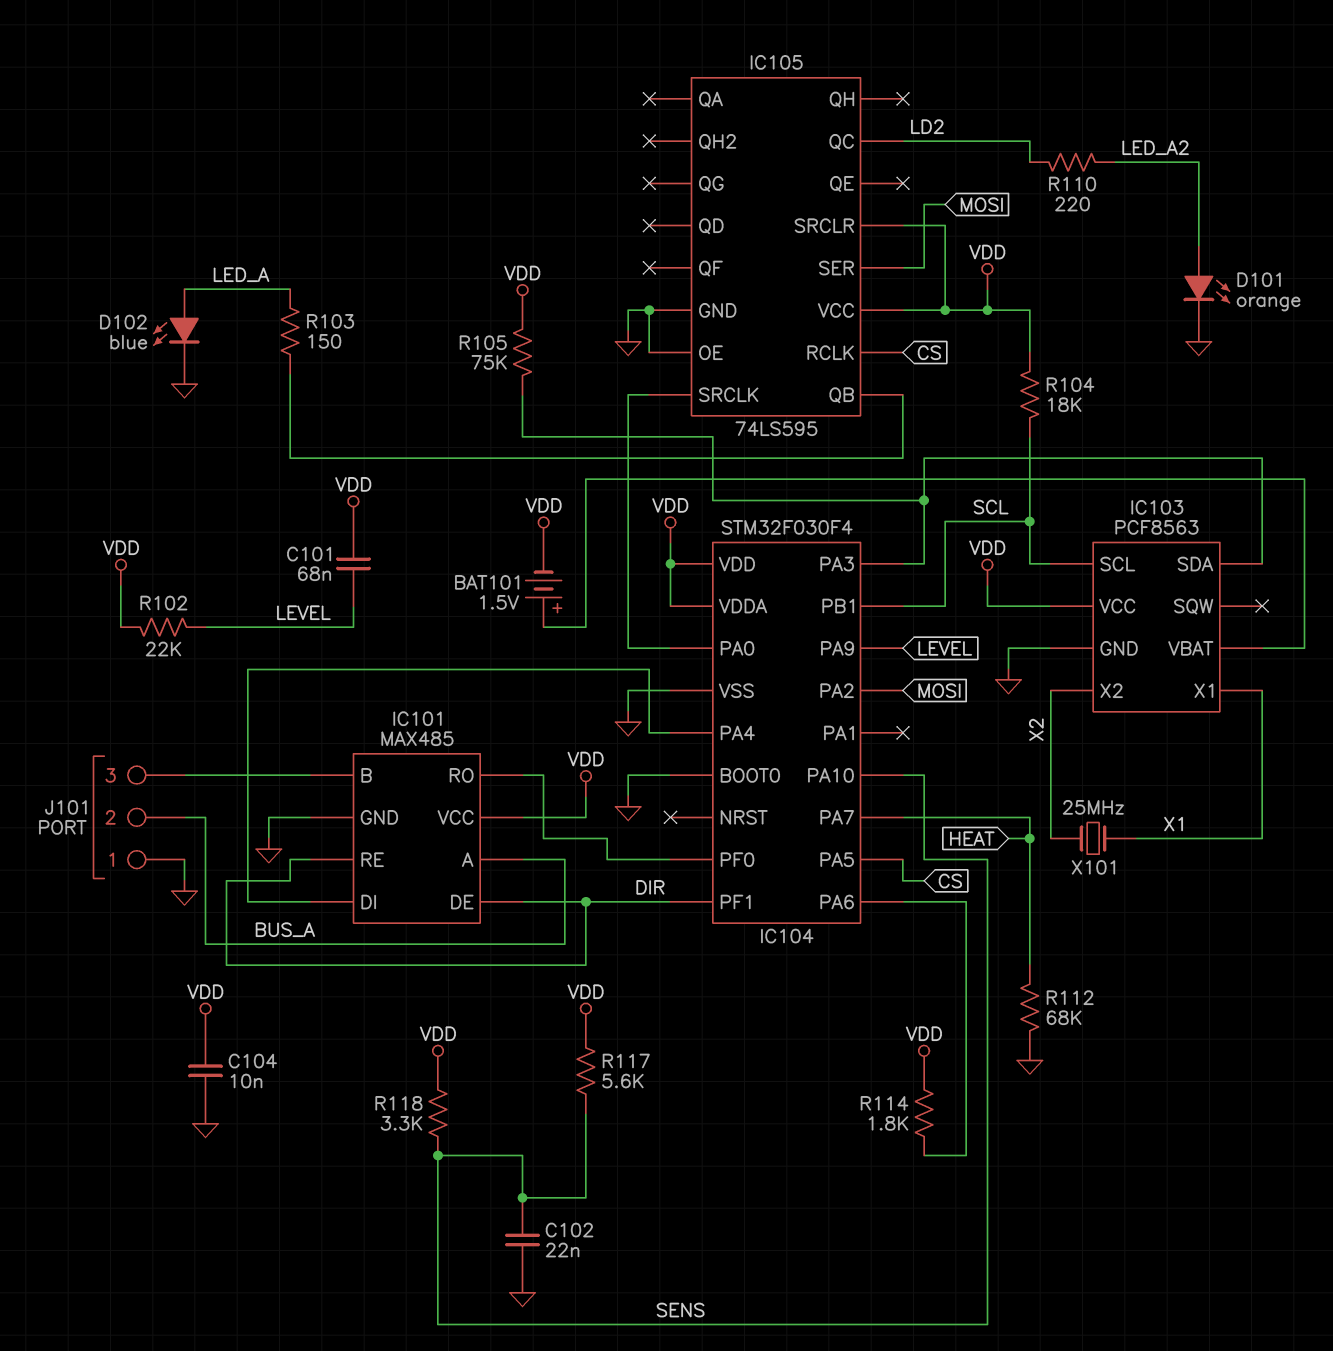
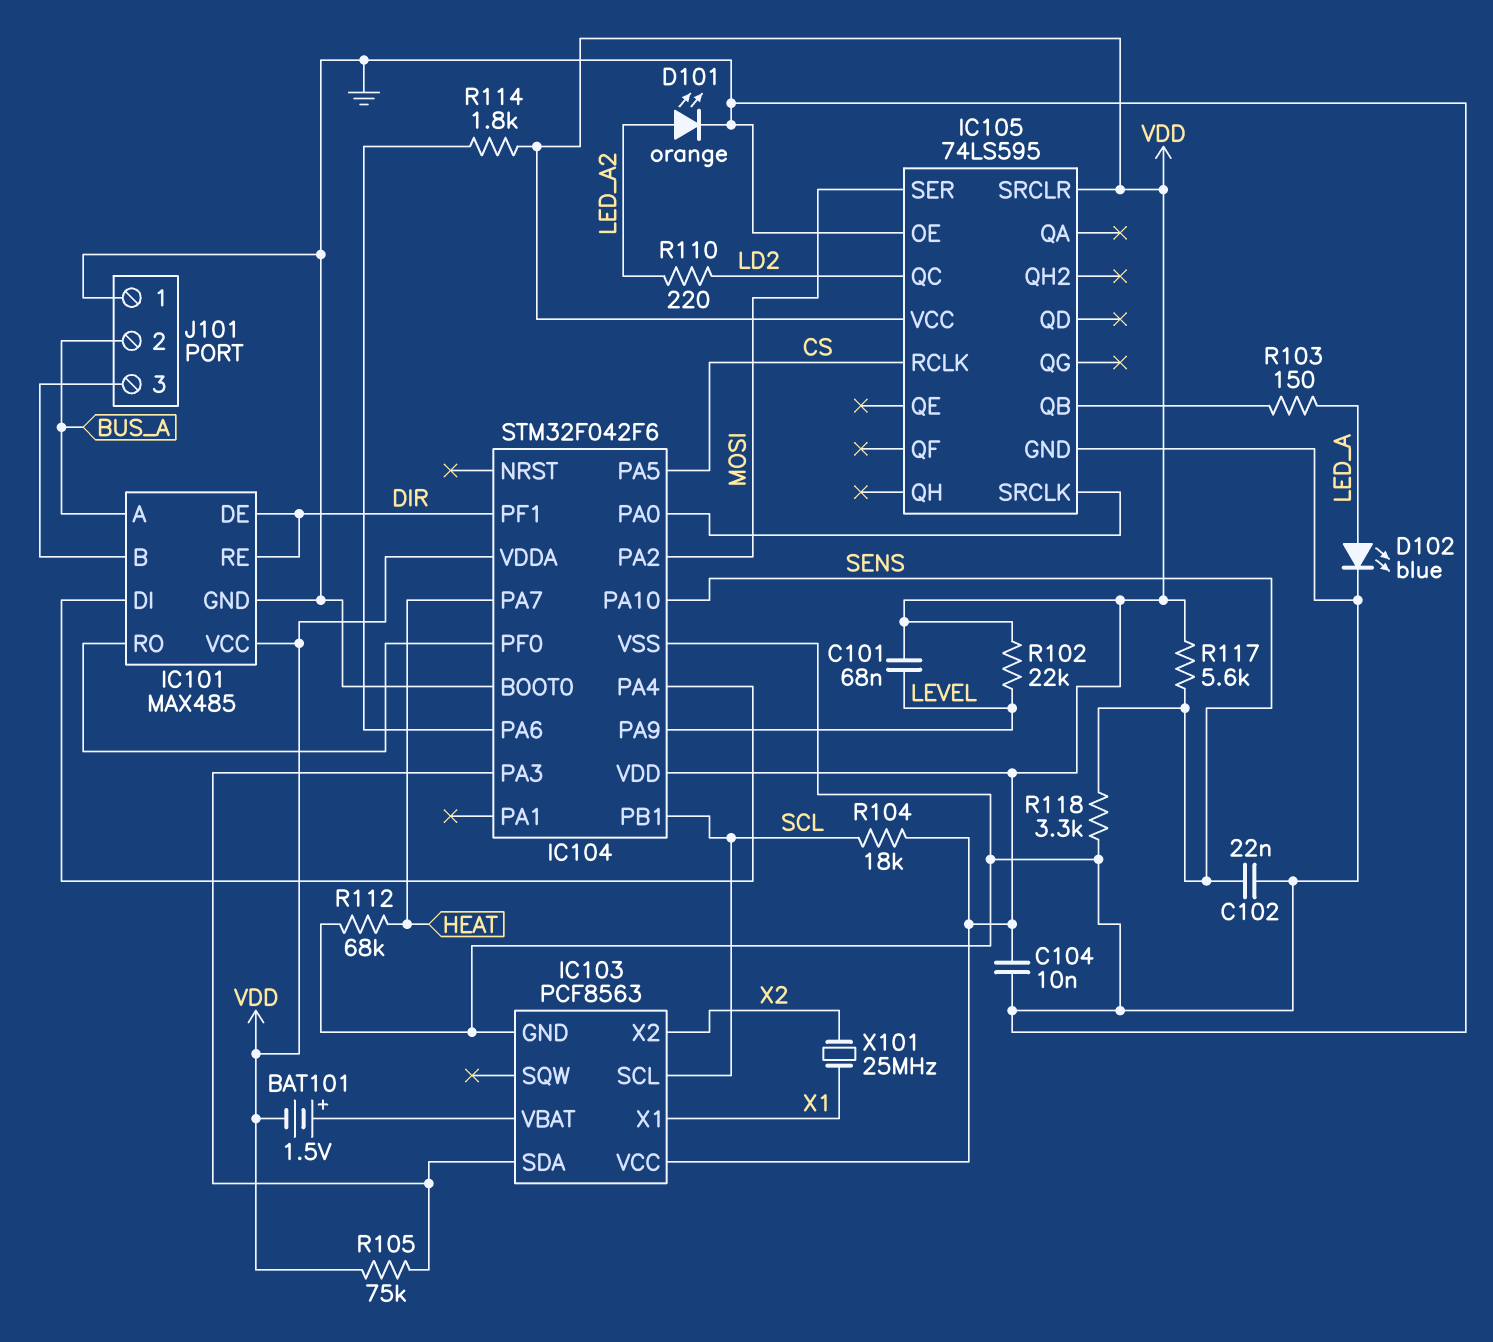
IC104: STM32F030F4 -> STM32F042F6
R118: 3.3k (SENS, VDD) -> 3.3k (GND, SENS)

